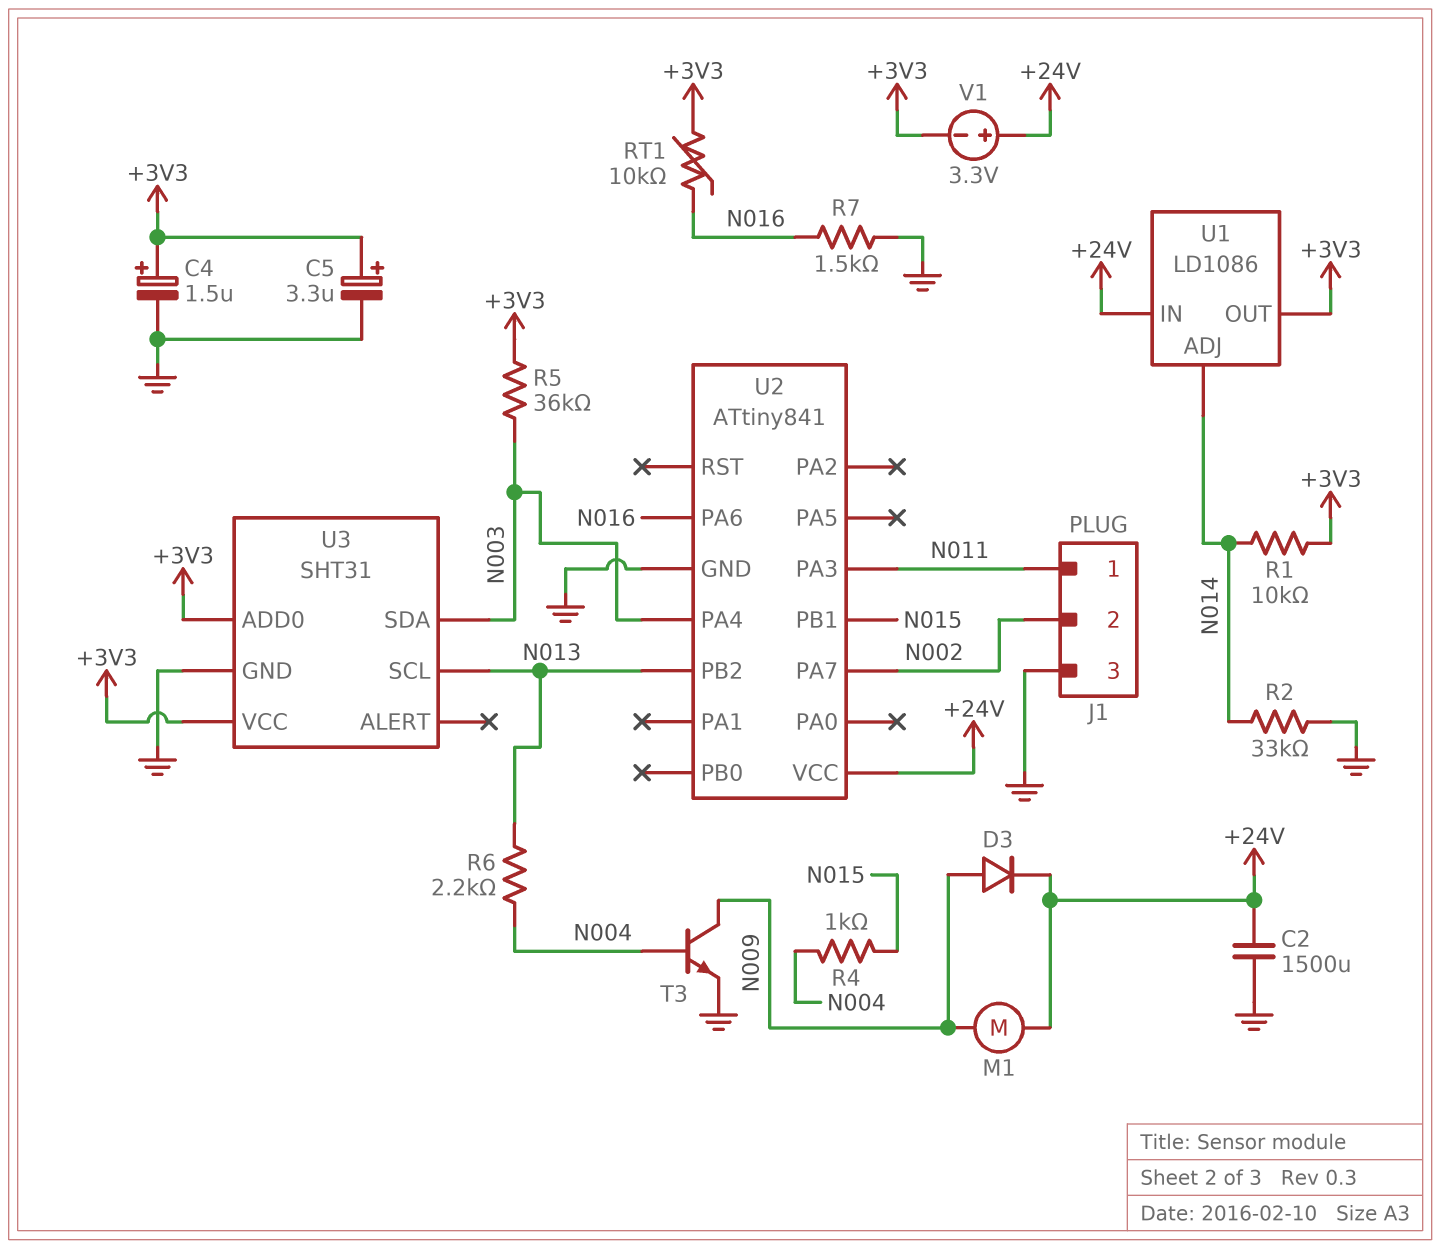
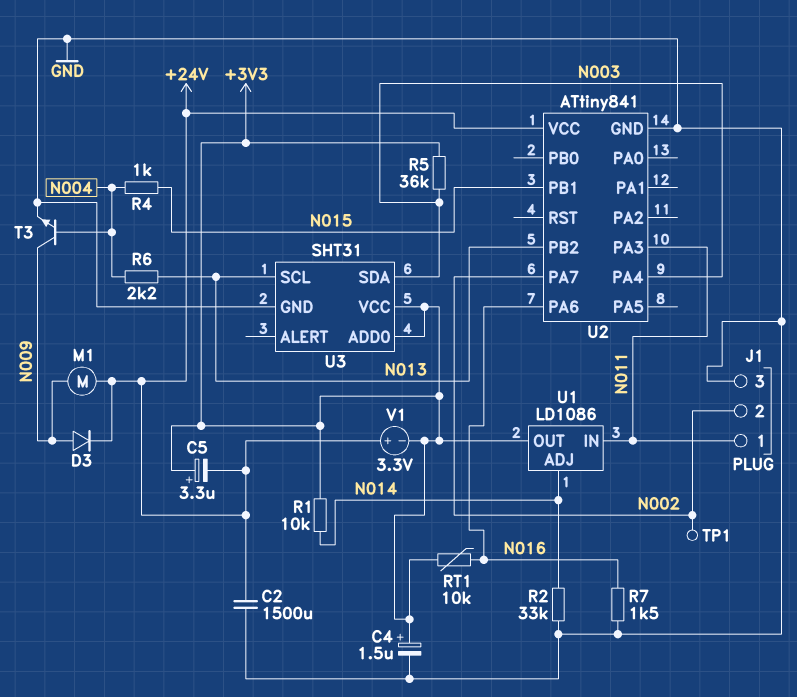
C5: 3.3uF (plus +3V3, minus GND) -> 3.3uF (plus +3V3, minus +24V)
TP1: none -> test point (N002)
U1 pin IN: +24V -> N011

